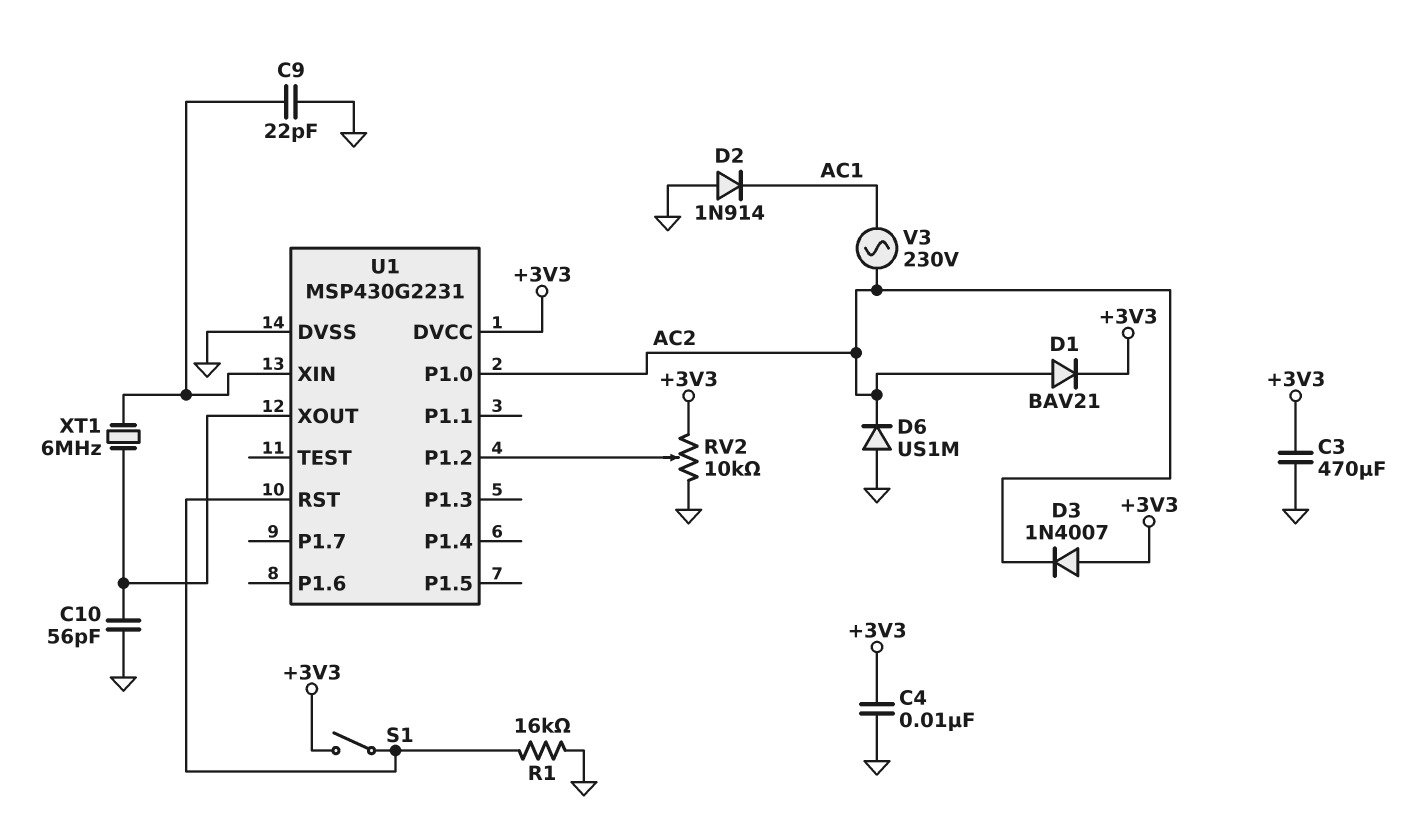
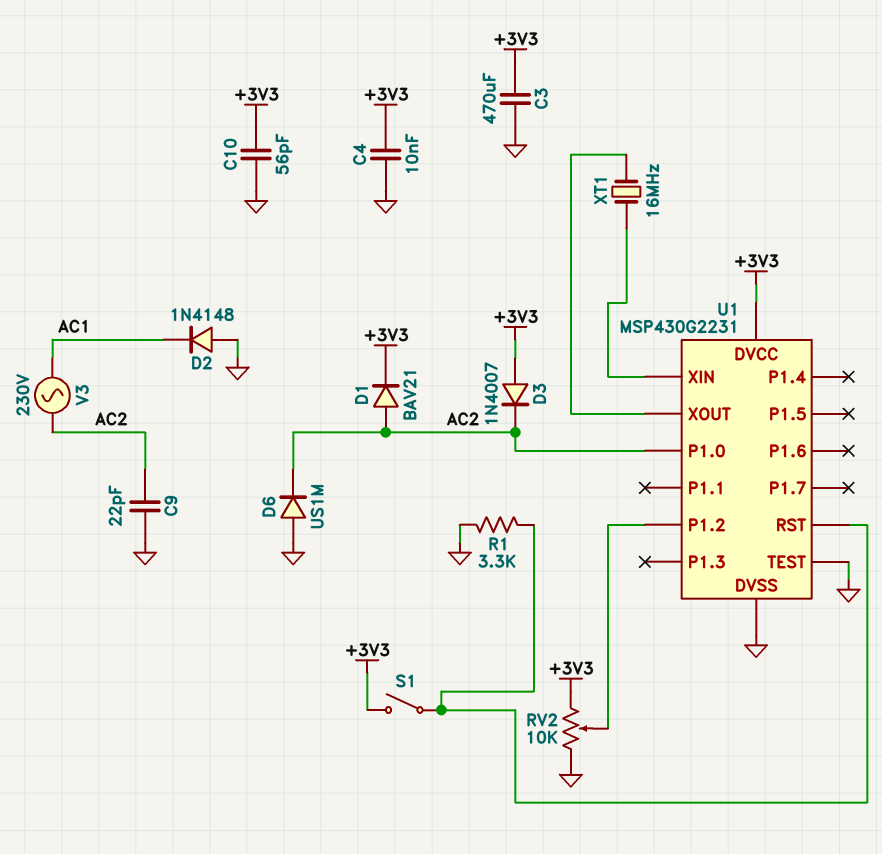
C9: 22pF (GND, U1/XIN) -> 22pF (AC2, GND)
C10: 56pF (GND, U1/XOUT) -> 56pF (+3V3, GND)
D2: diode 1N914 (A GND, K AC1) -> diode 1N4148 (A GND, K AC1)
R1: 16k (GND, U1/RST) -> 3.3k (GND, U1/RST)
U1 pin TEST: none -> GND
XT1: 6MHz (U1/XIN, U1/XOUT) -> 16MHz (U1/XIN, U1/XOUT)

